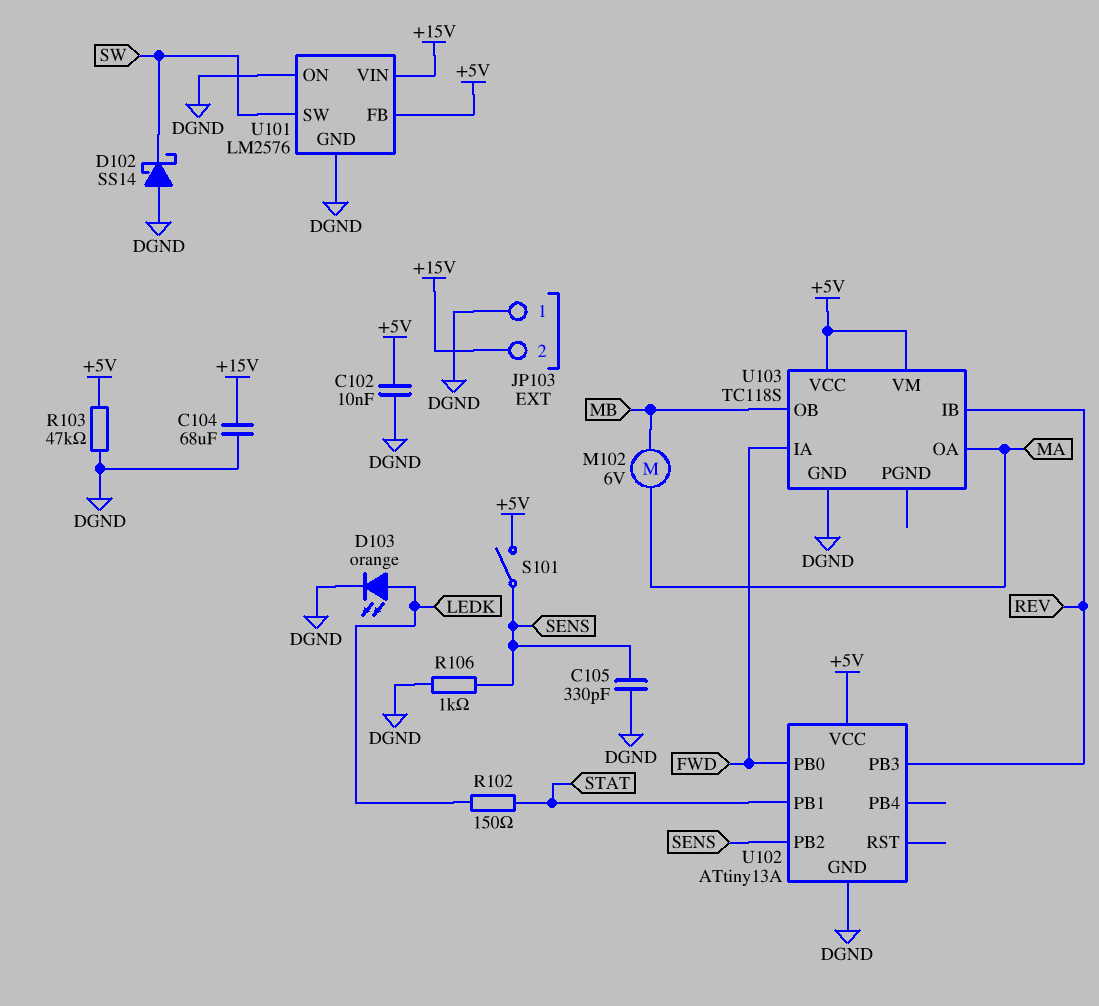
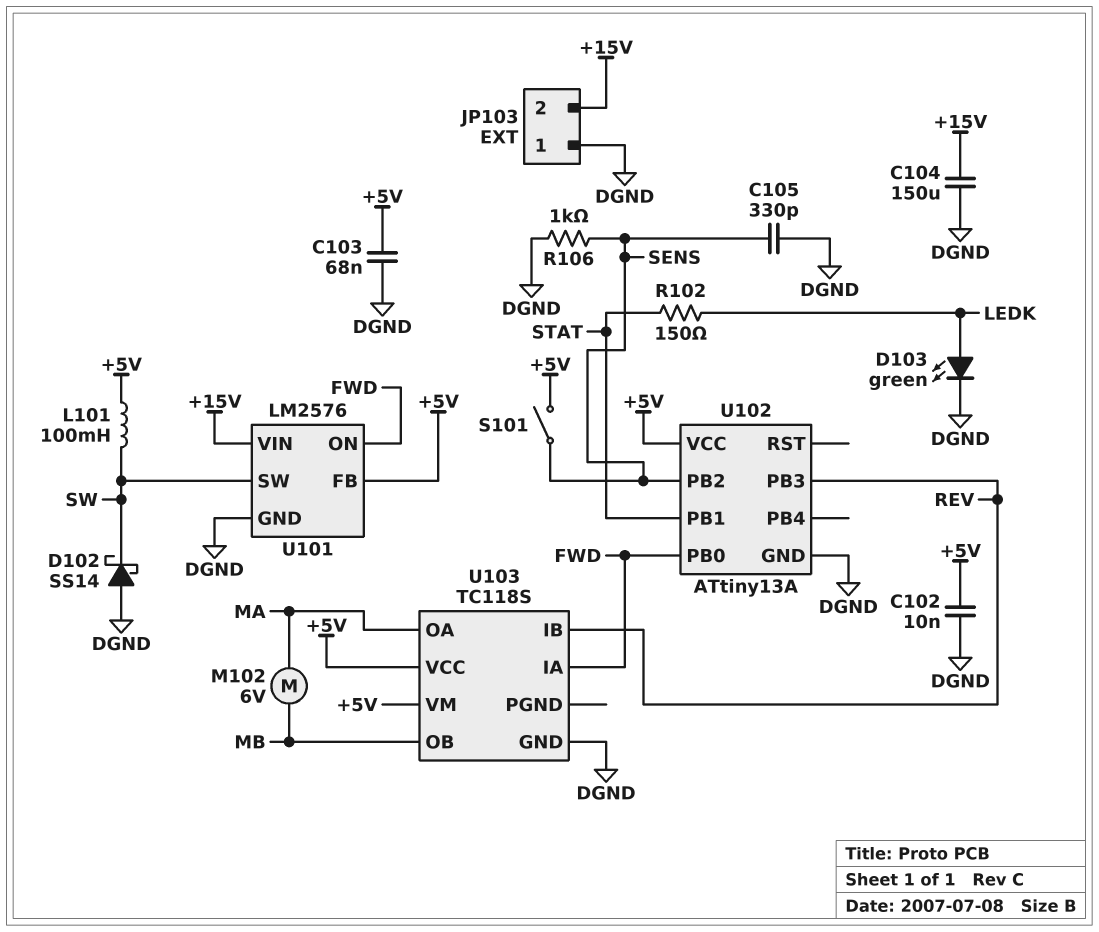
C103: none -> 68nF (+5V, DGND)
C104: 68uF (+15V, DGND) -> 150uF (+15V, DGND)
D103: LED orange (A LEDK, K DGND) -> LED green (A LEDK, K DGND)
L101: none -> 100mH (+5V, SW)
R103: 47k (+5V, DGND) -> none
U101 pin ON: DGND -> FWD

